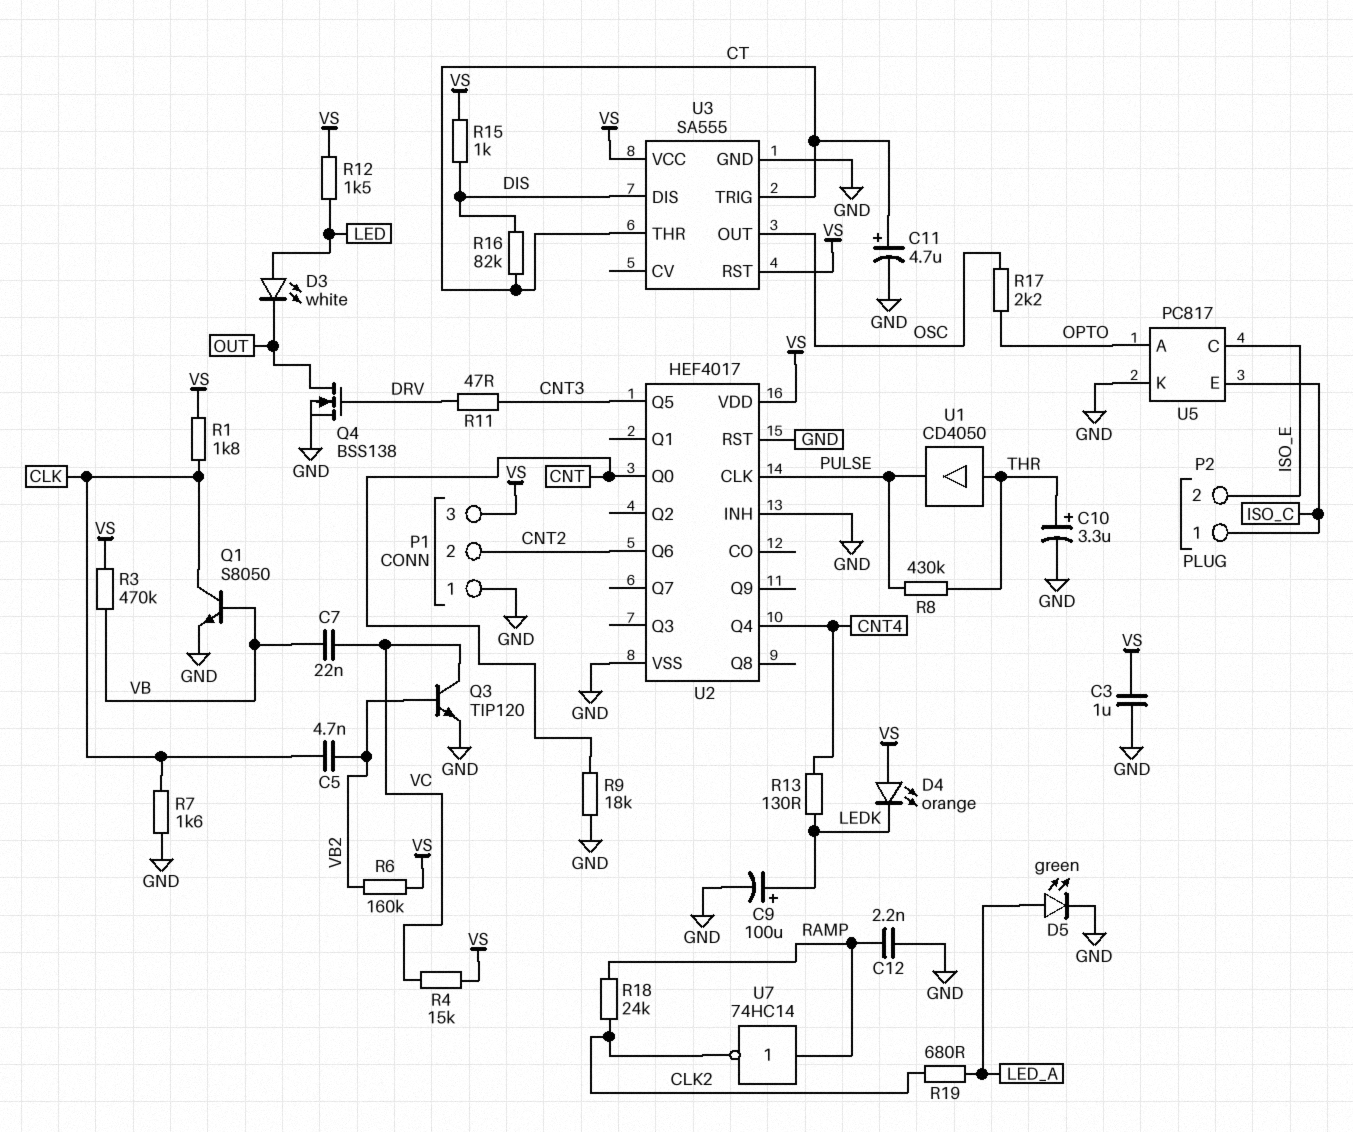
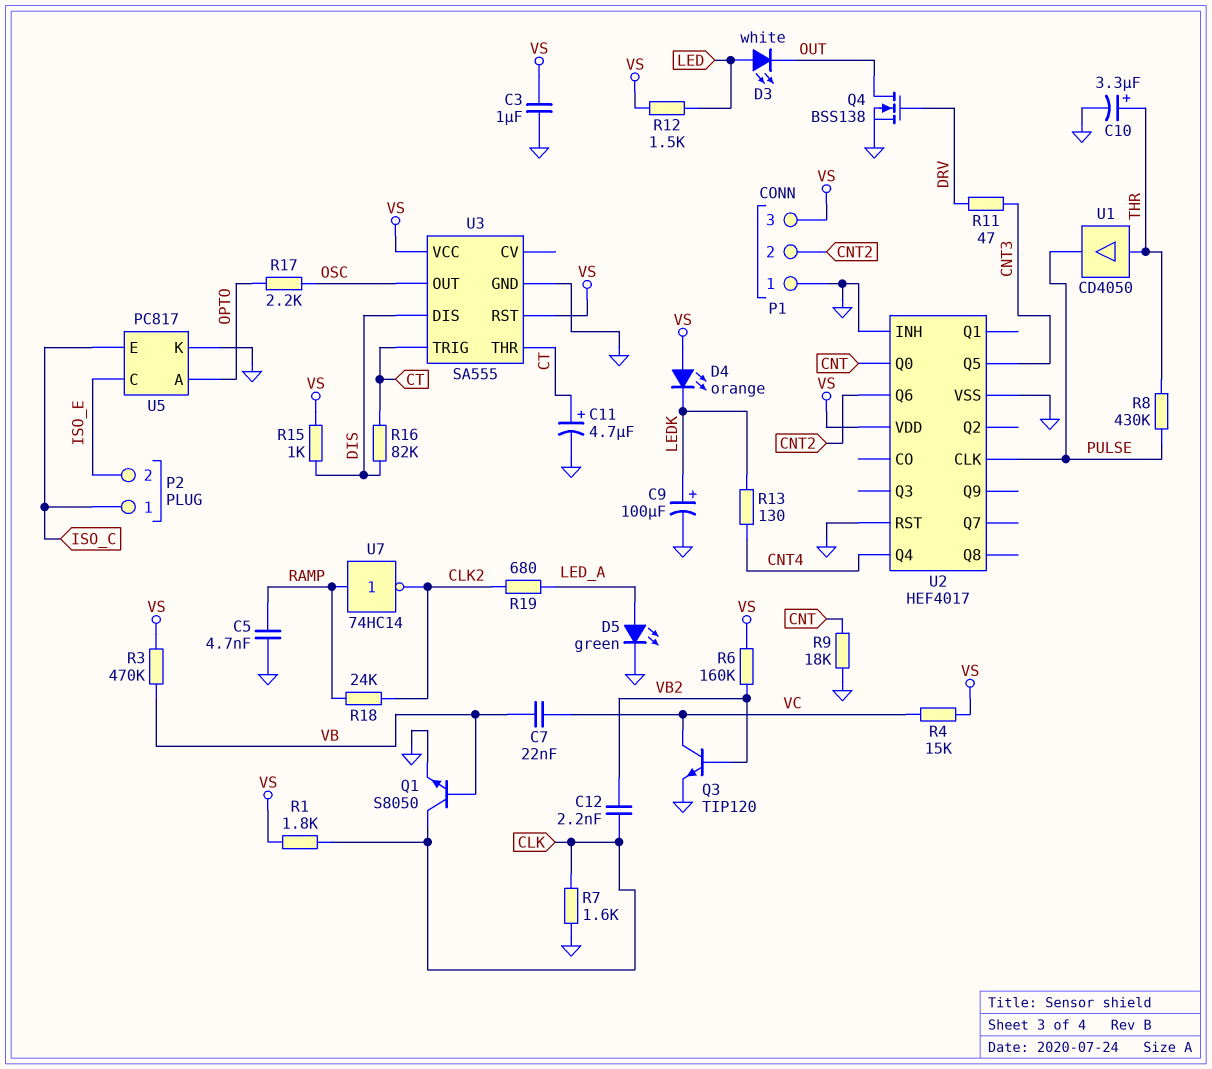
C5: 4.7nF (CLK, VB2) -> 4.7nF (GND, RAMP)
C12: 2.2nF (GND, RAMP) -> 2.2nF (CLK, VB2)

